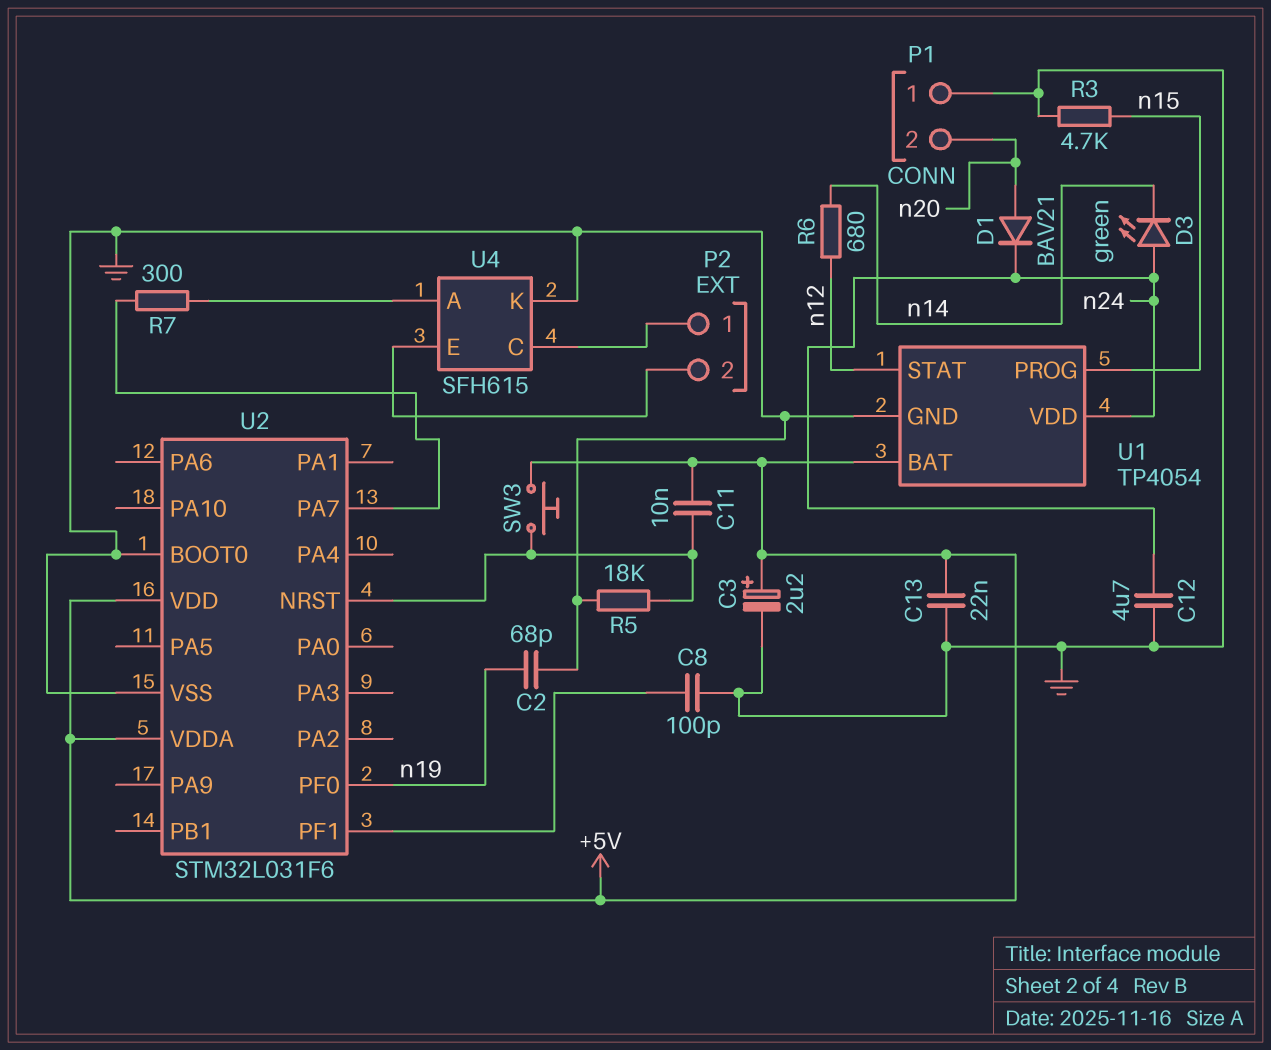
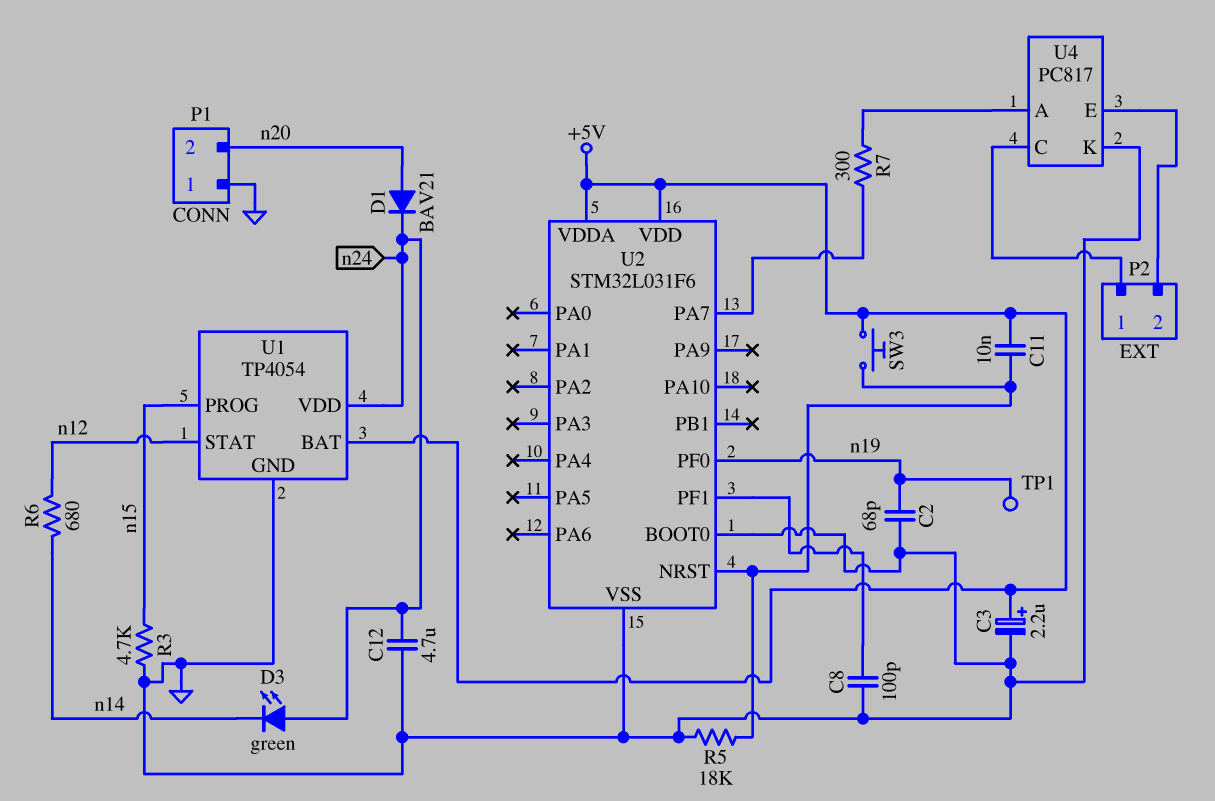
C13: 22nF (+5V, GND) -> none
TP1: none -> test point (n19)
U4: SFH615 -> PC817

